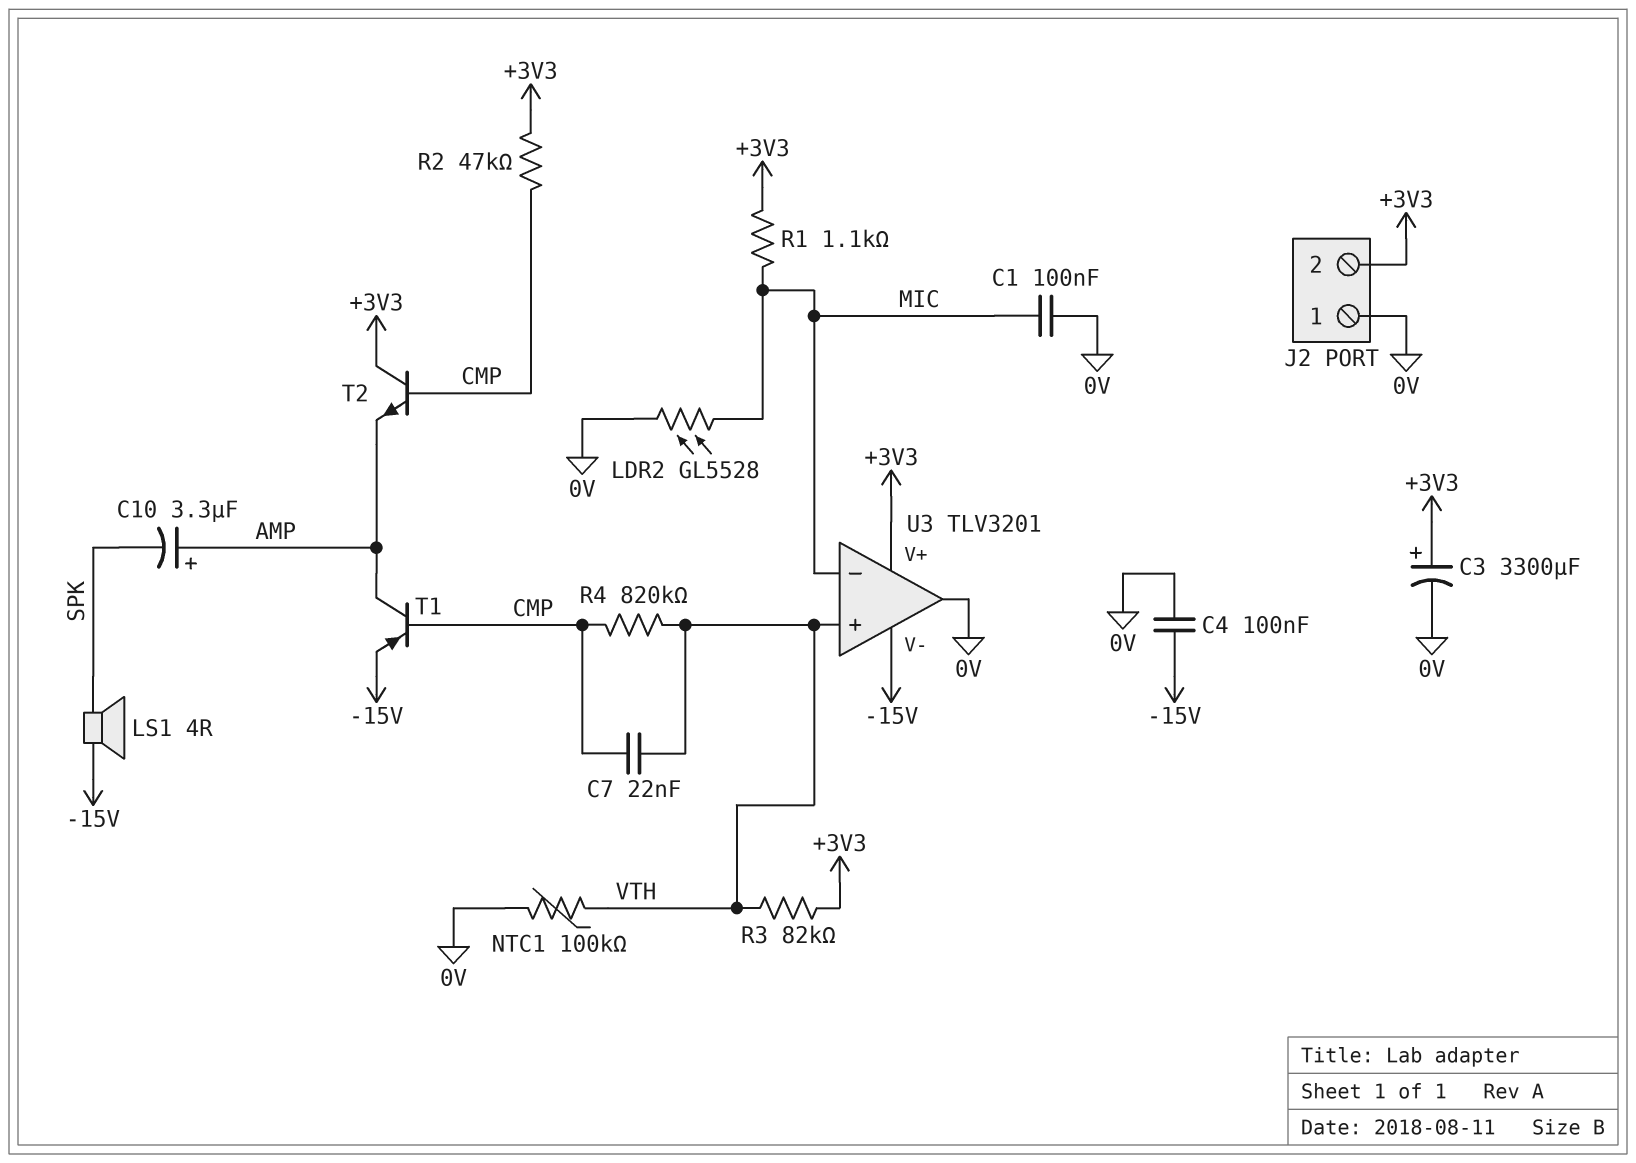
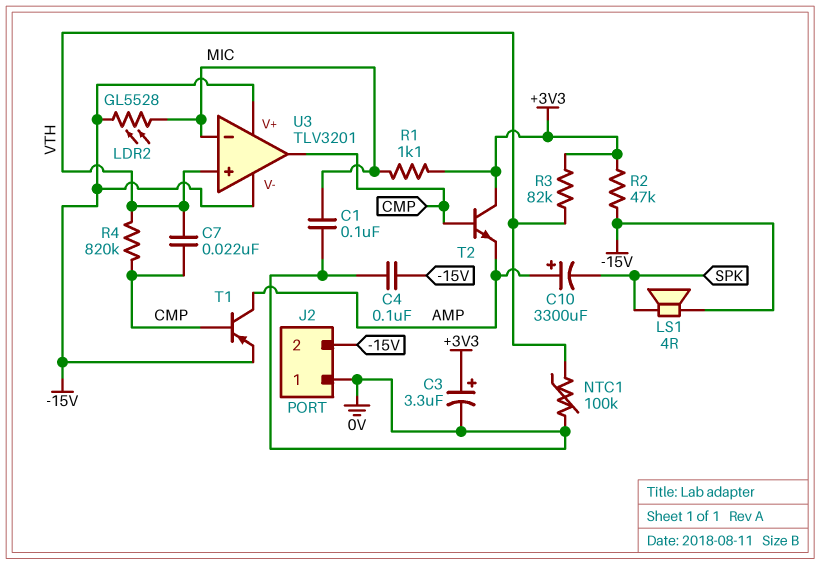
C3: 3300uF (plus +3V3, minus 0V) -> 3.3uF (plus +3V3, minus 0V)
C10: 3.3uF (plus AMP, minus SPK) -> 3300uF (plus AMP, minus SPK)
J2 pin 2: +3V3 -> -15V
LDR2: GL5528 (0V, MIC) -> GL5528 (-15V, MIC)
R2: 47k (+3V3, CMP) -> 47k (+3V3, -15V)
U3 pin V+: +3V3 -> -15V
U3 pin out: 0V -> CMP

